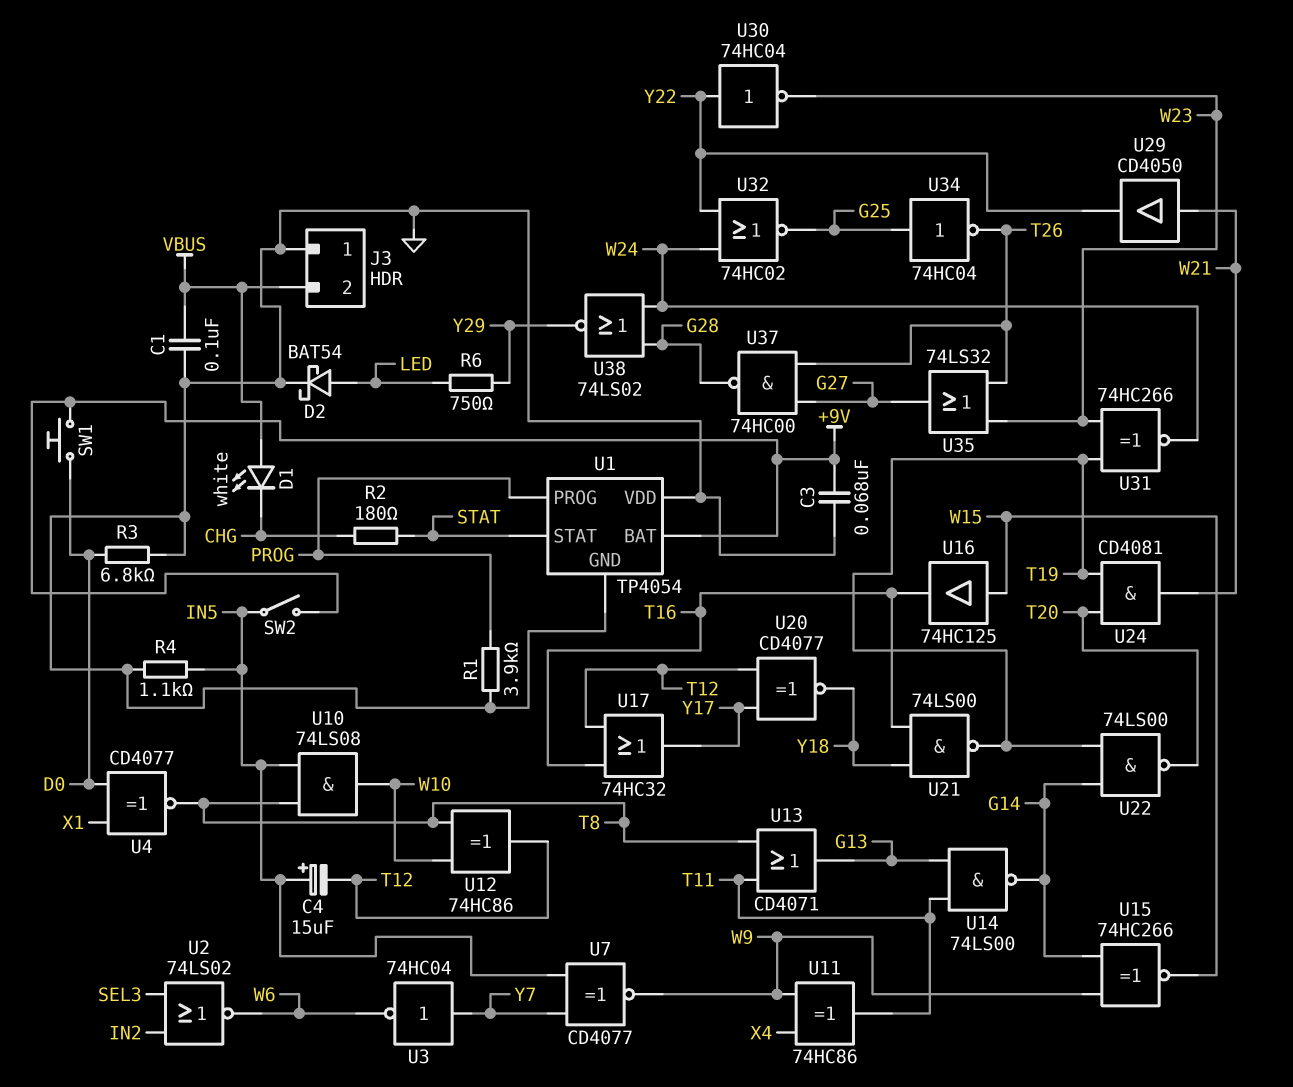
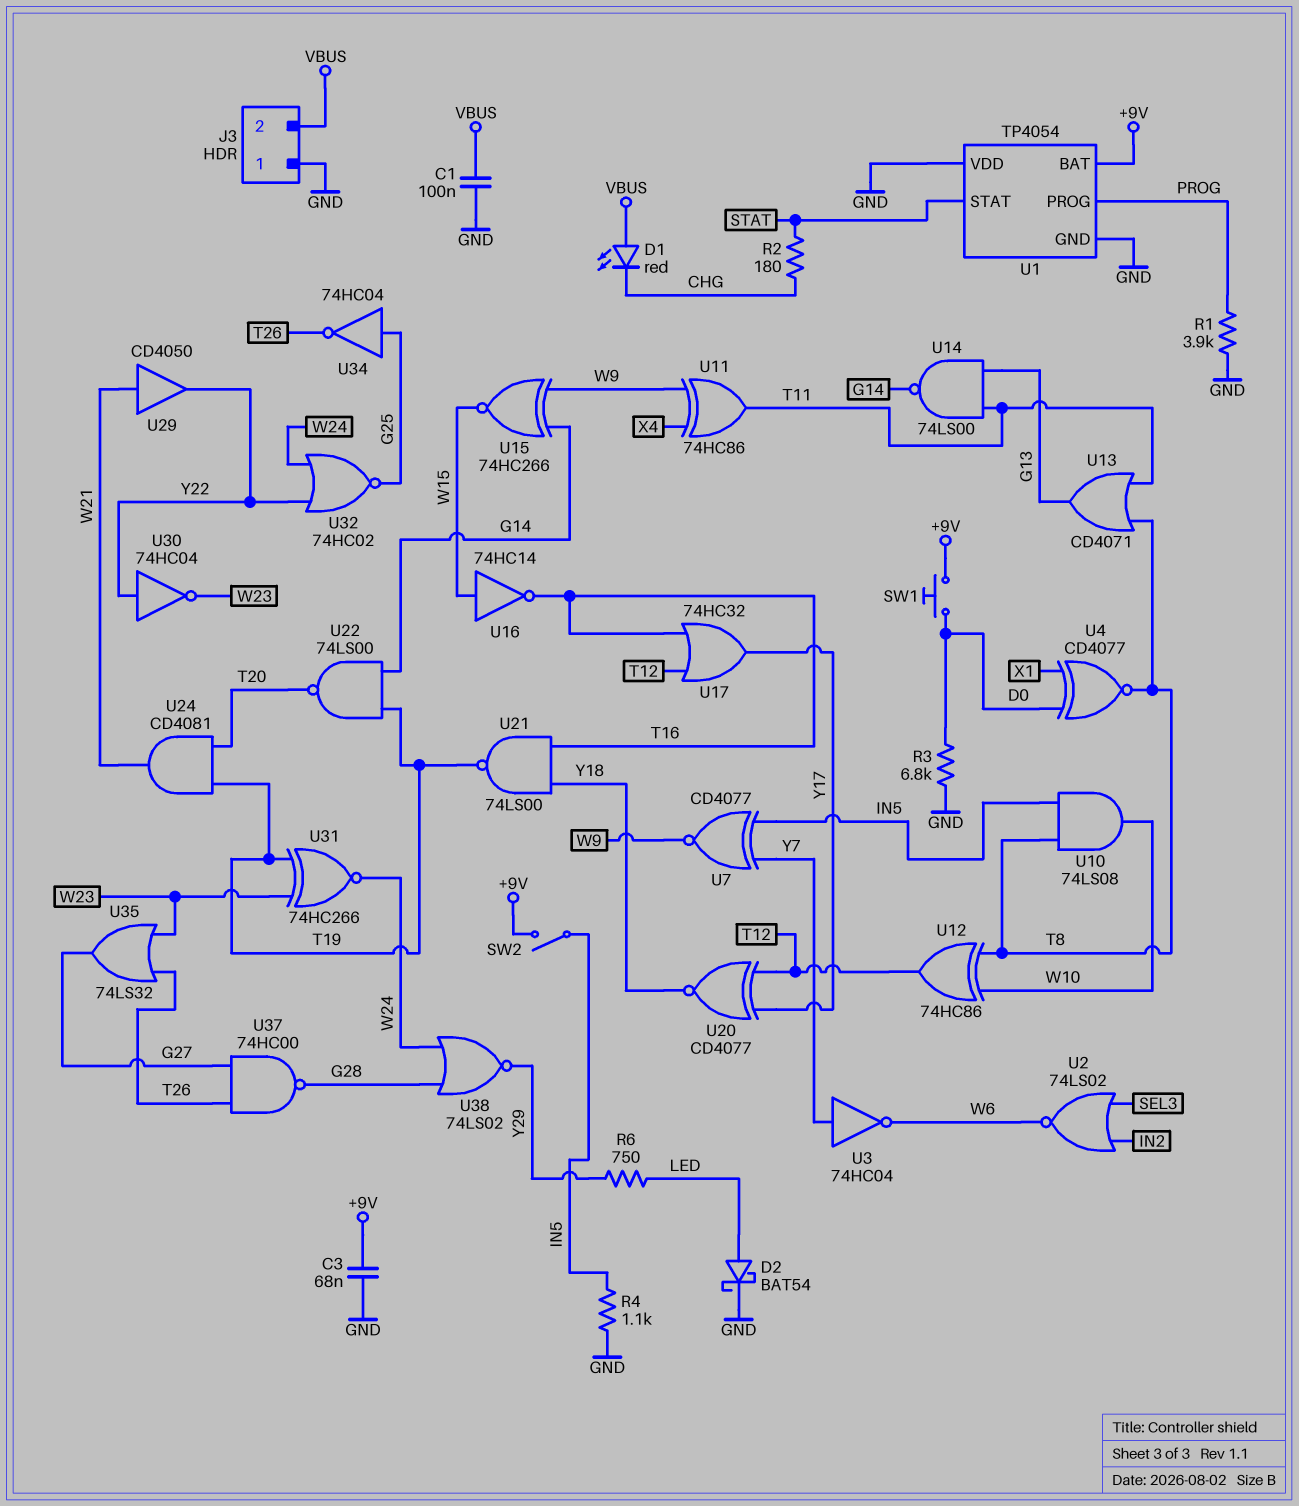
C4: 15uF (plus IN5, minus T12) -> none
D1: LED white (A VBUS, K CHG) -> LED red (A VBUS, K CHG)
U16: buffer 74HC125 (in W15, out T16) -> NOT 74HC14 (in W15, out T16)

